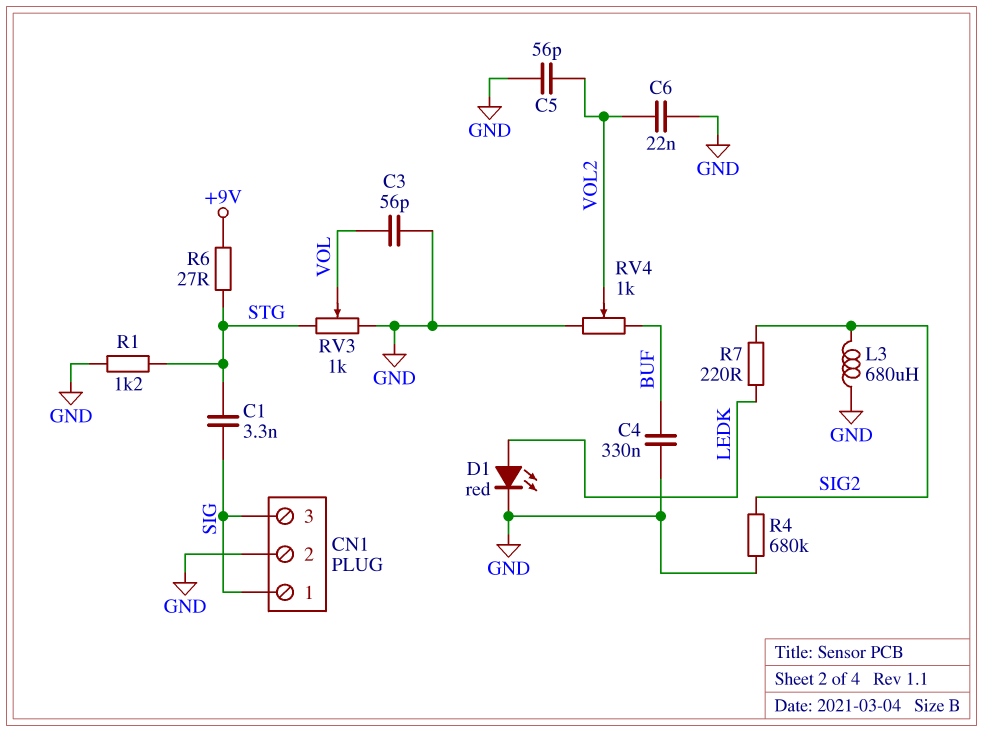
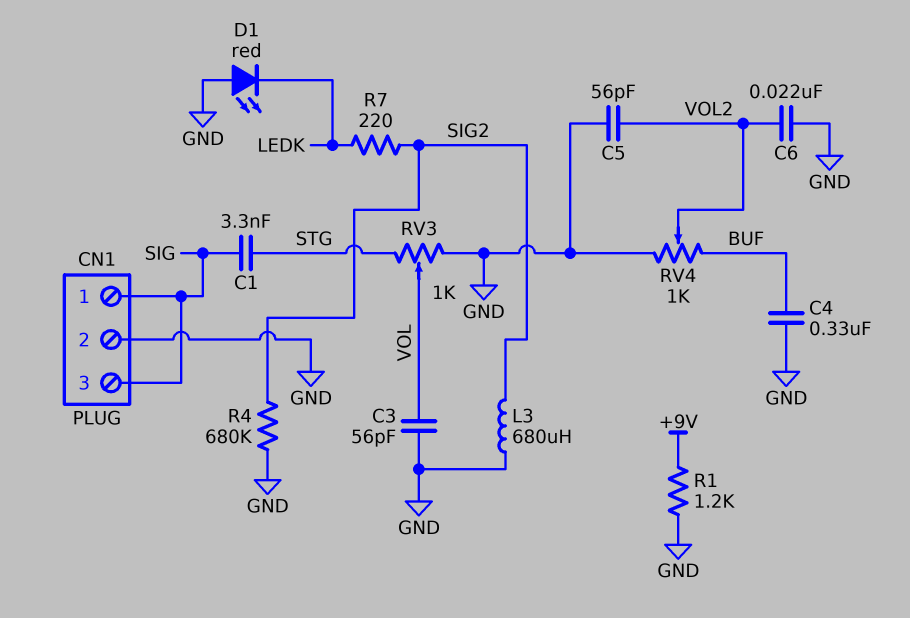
D1: LED red (A LEDK, K GND) -> LED red (A GND, K LEDK)
R1: 1.2k (GND, STG) -> 1.2k (+9V, GND)
R6: 27 (+9V, STG) -> none

